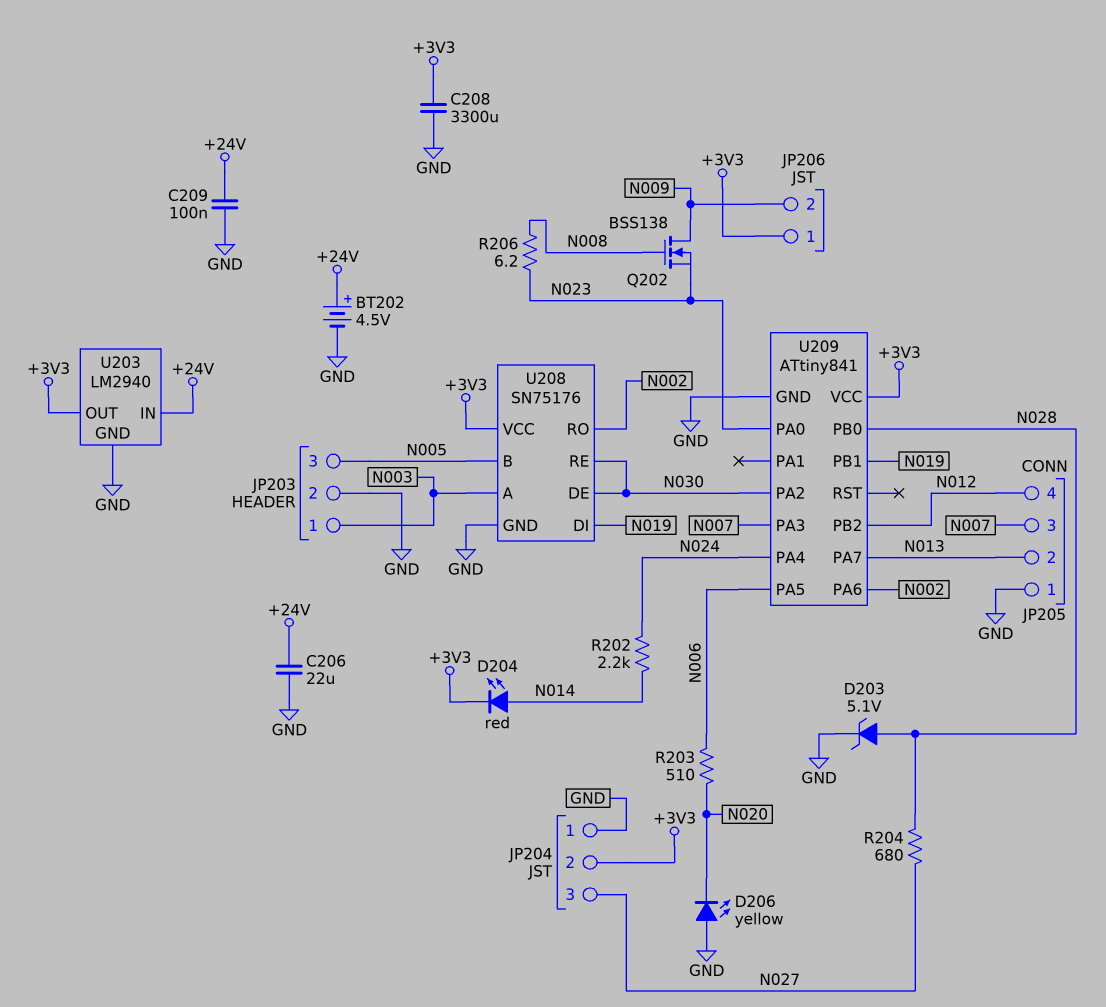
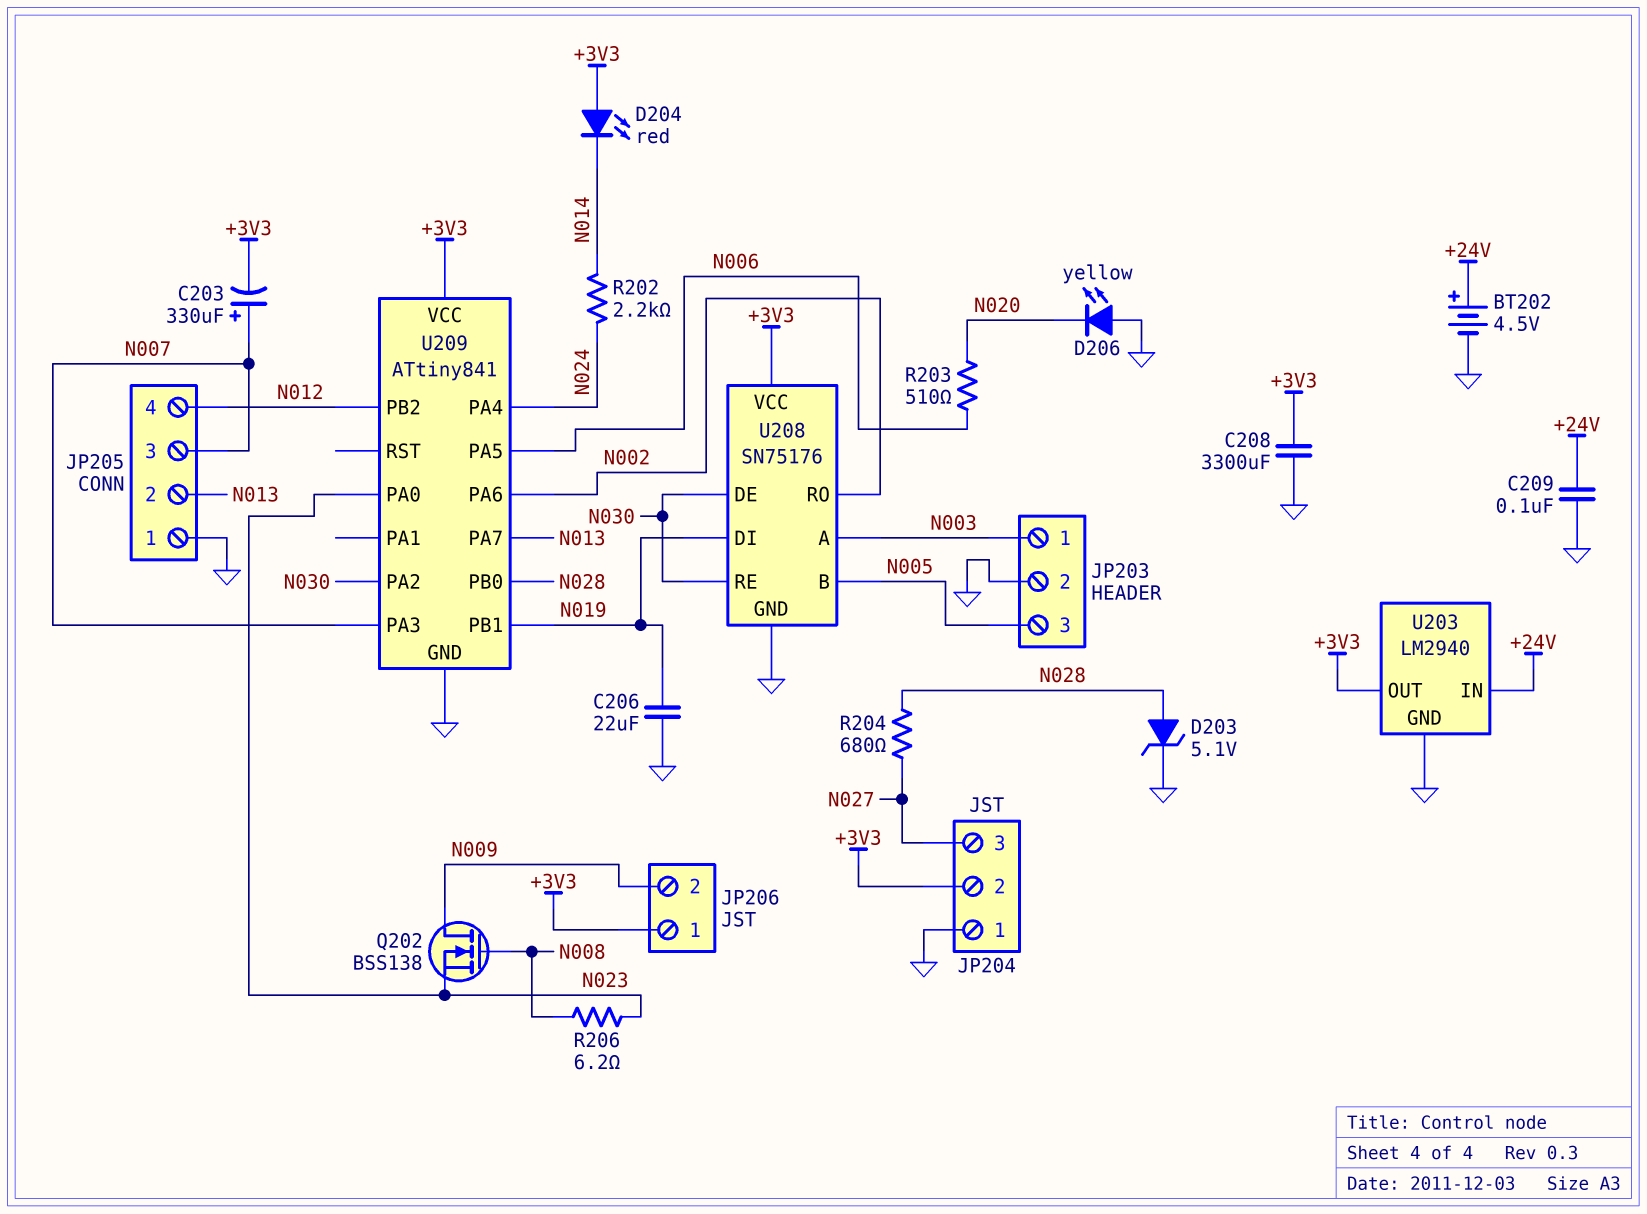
C203: none -> 330uF (plus N007, minus +3V3)
C206: 22uF (+24V, GND) -> 22uF (GND, N019)
D204: LED red (A N014, K +3V3) -> LED red (A +3V3, K N014)

